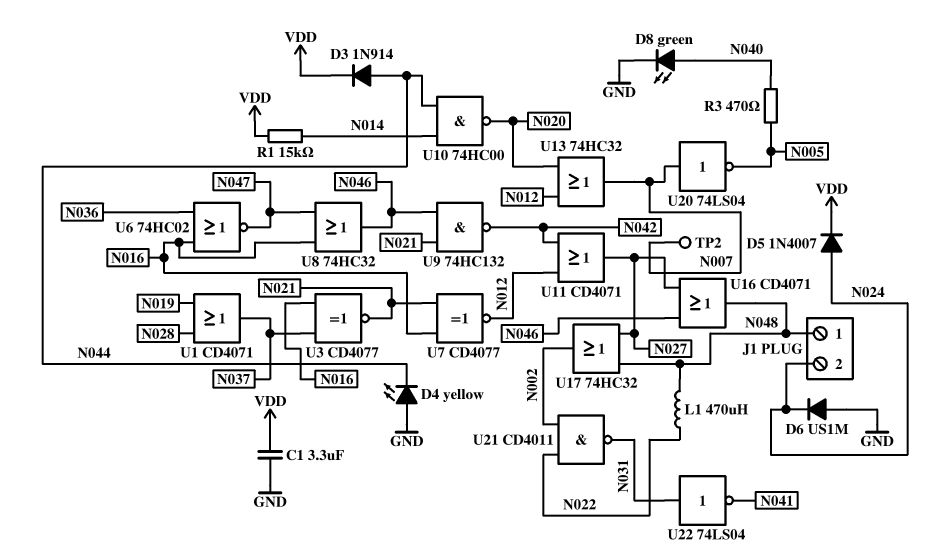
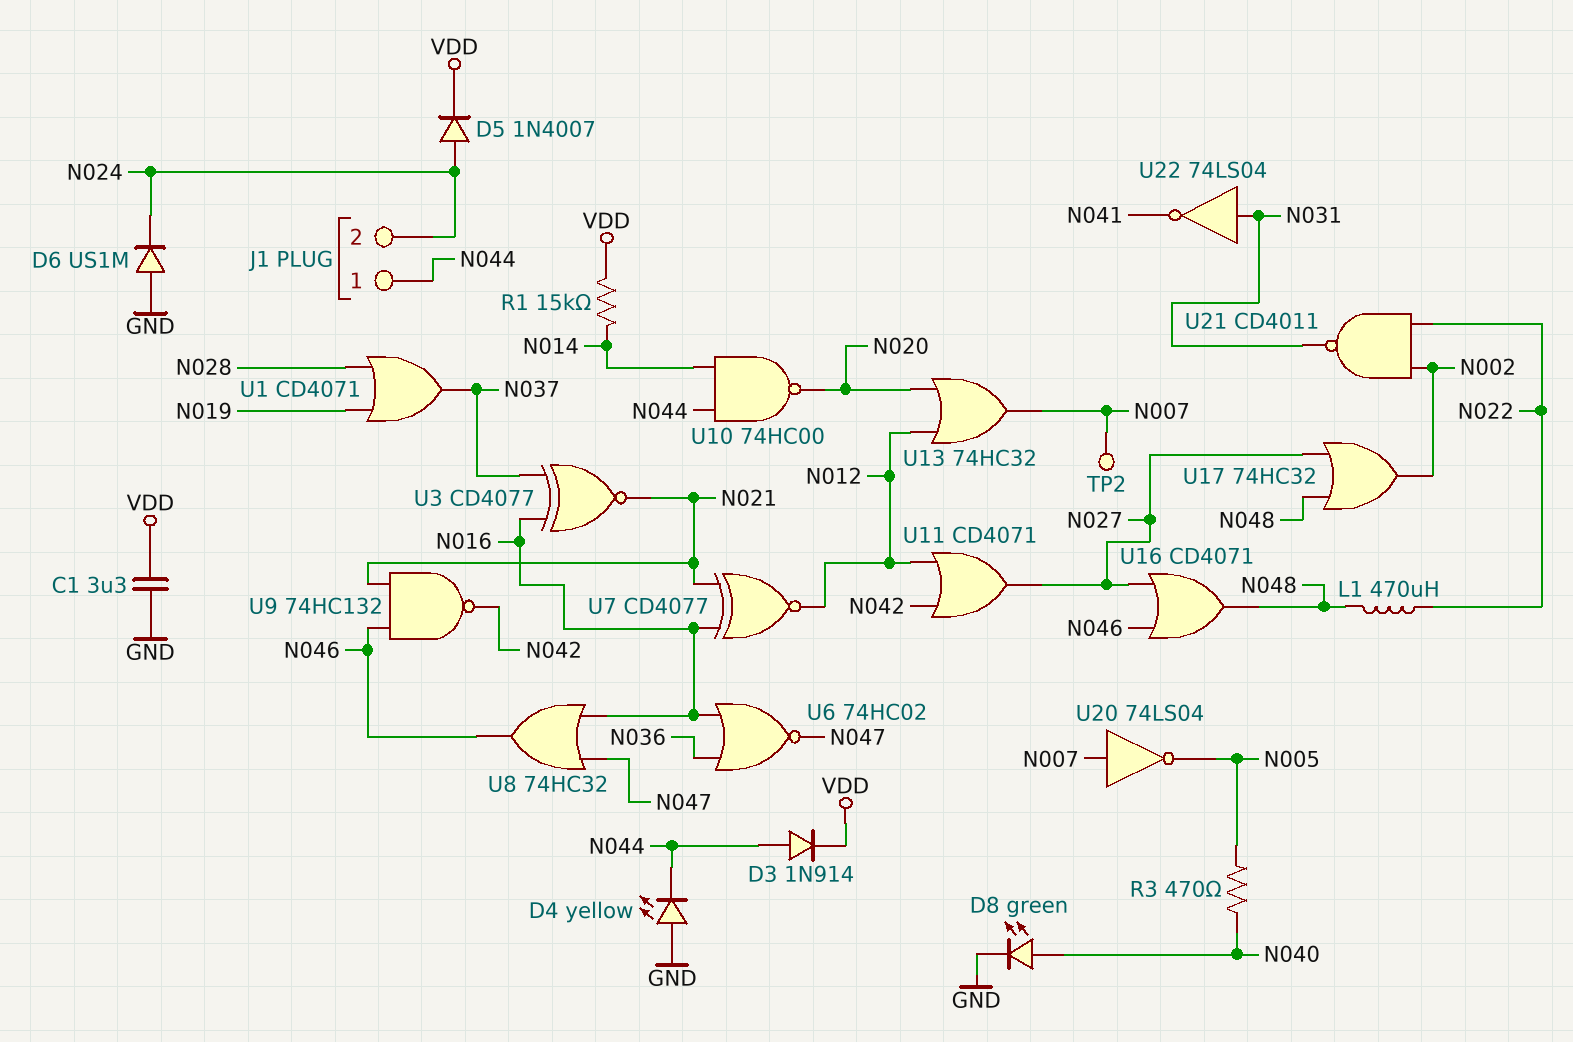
J1 pin 1: N048 -> N044

